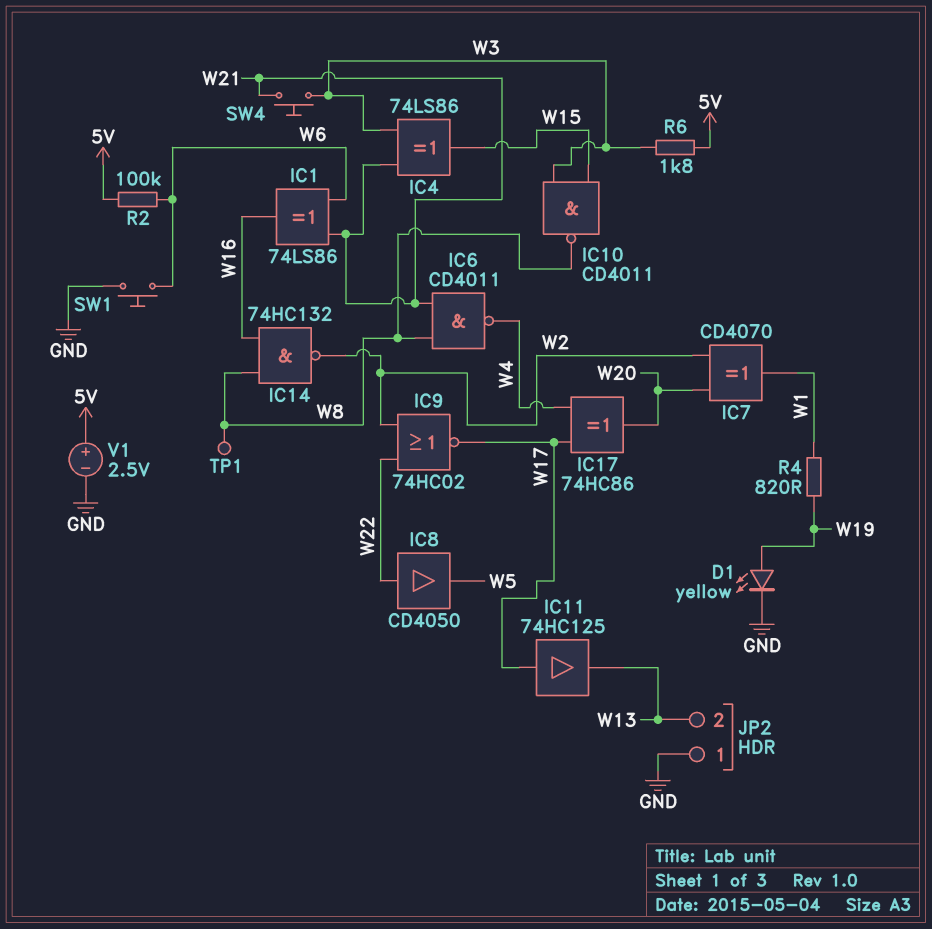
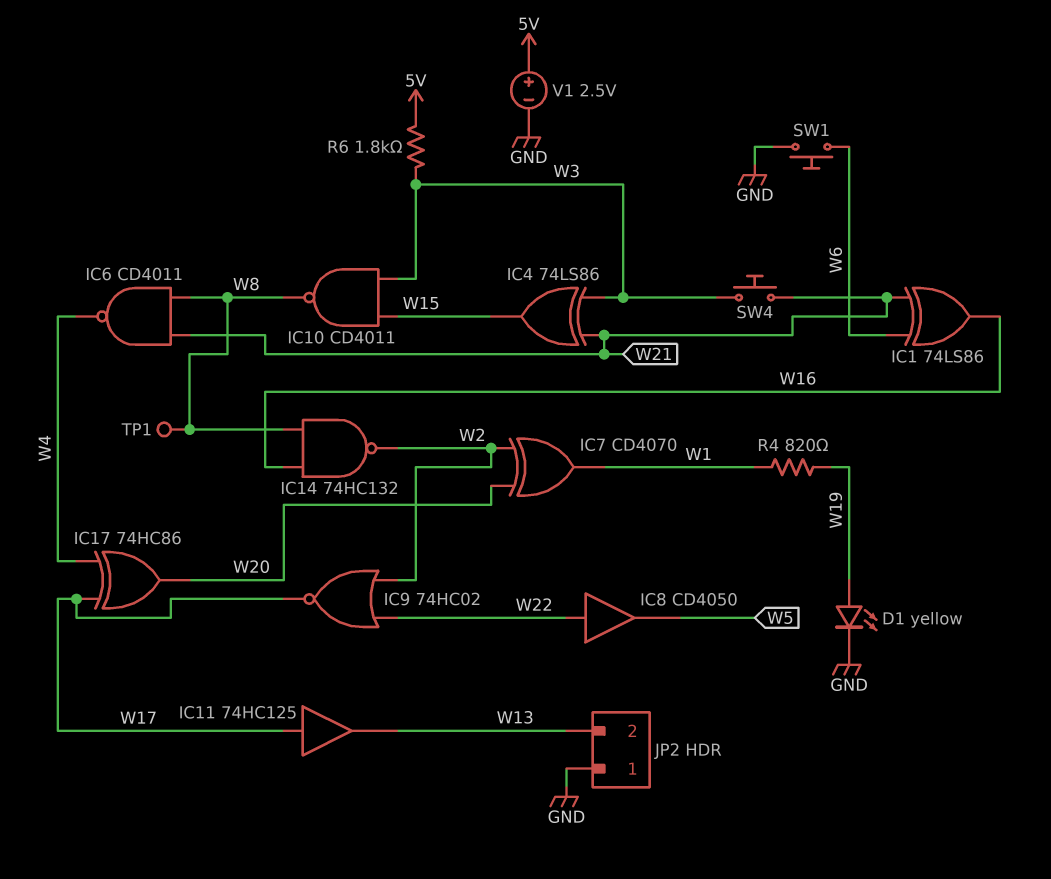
R2: 100k (5V, W6) -> none

